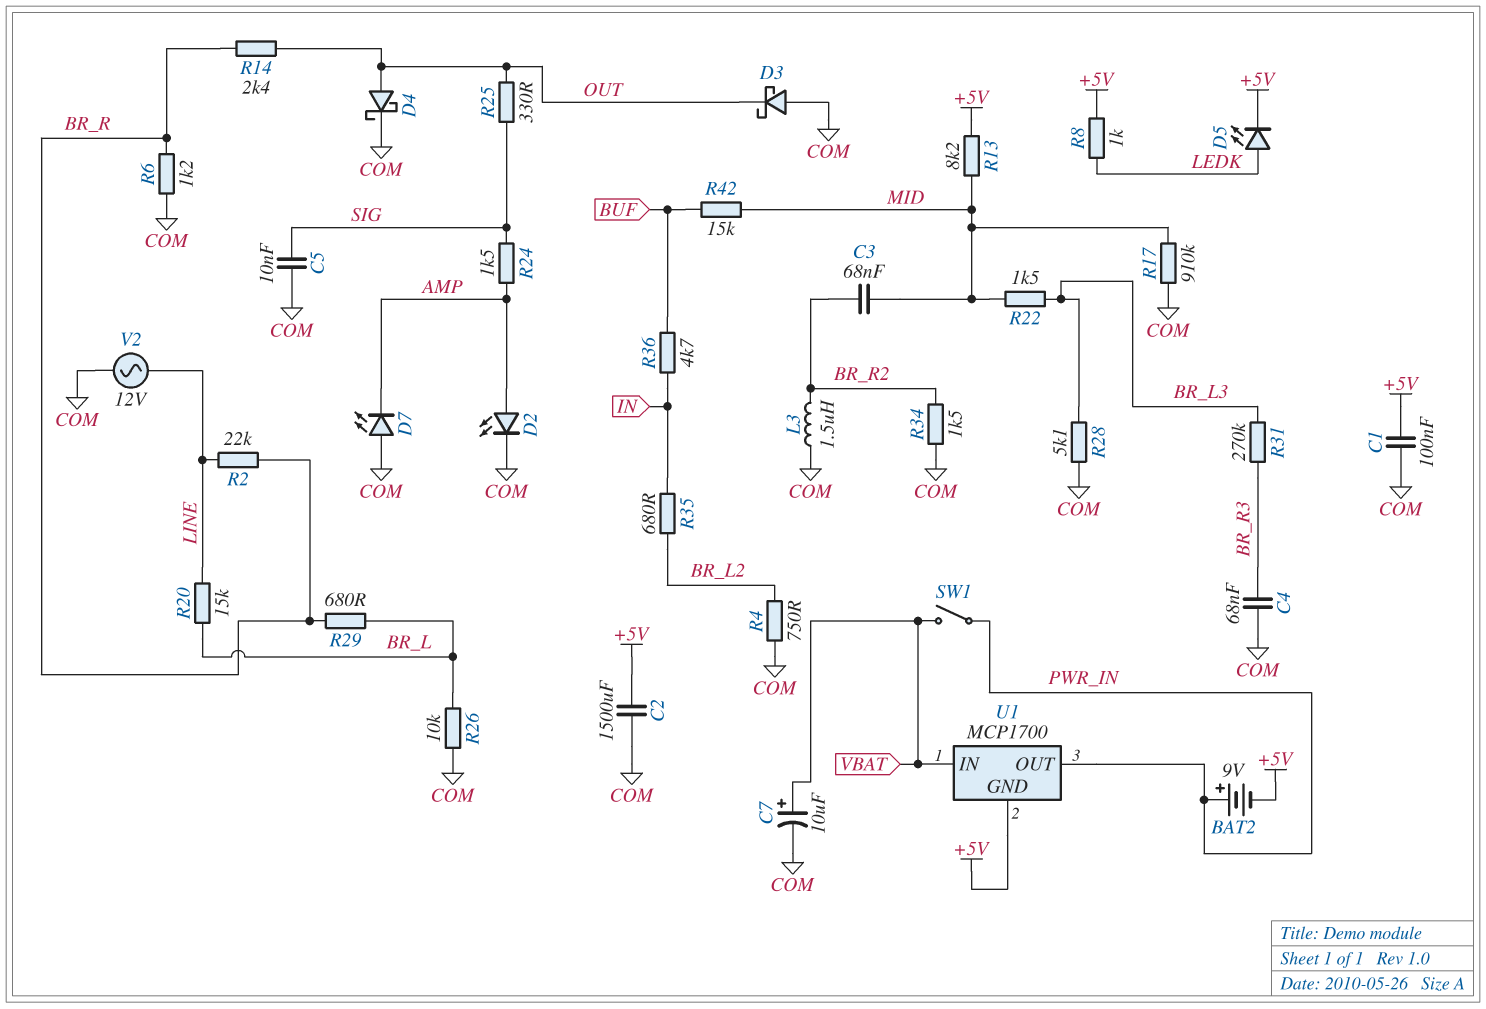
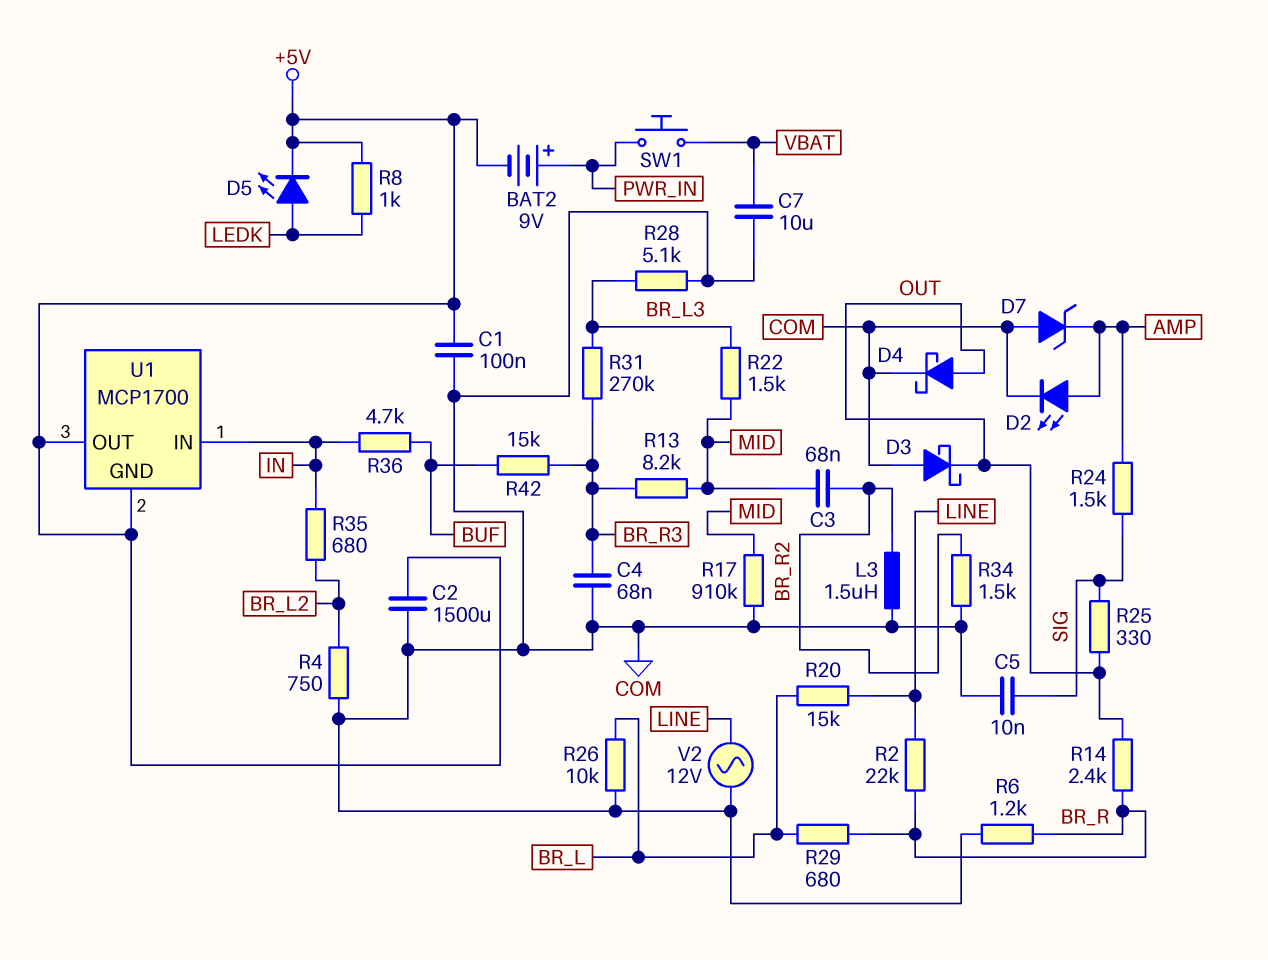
C7: 10uF (plus VBAT, minus COM) -> 10uF (COM, VBAT)
D7: LED (A COM, K AMP) -> zener (A COM, K AMP)
R13: 8.2k (+5V, MID) -> 8.2k (BR_R3, MID)
R42: 15k (BUF, MID) -> 15k (BR_R3, BUF)
SW1: switch (PWR_IN, VBAT) -> button (PWR_IN, VBAT)
U1 pin IN: VBAT -> IN
U1 pin OUT: PWR_IN -> +5V

